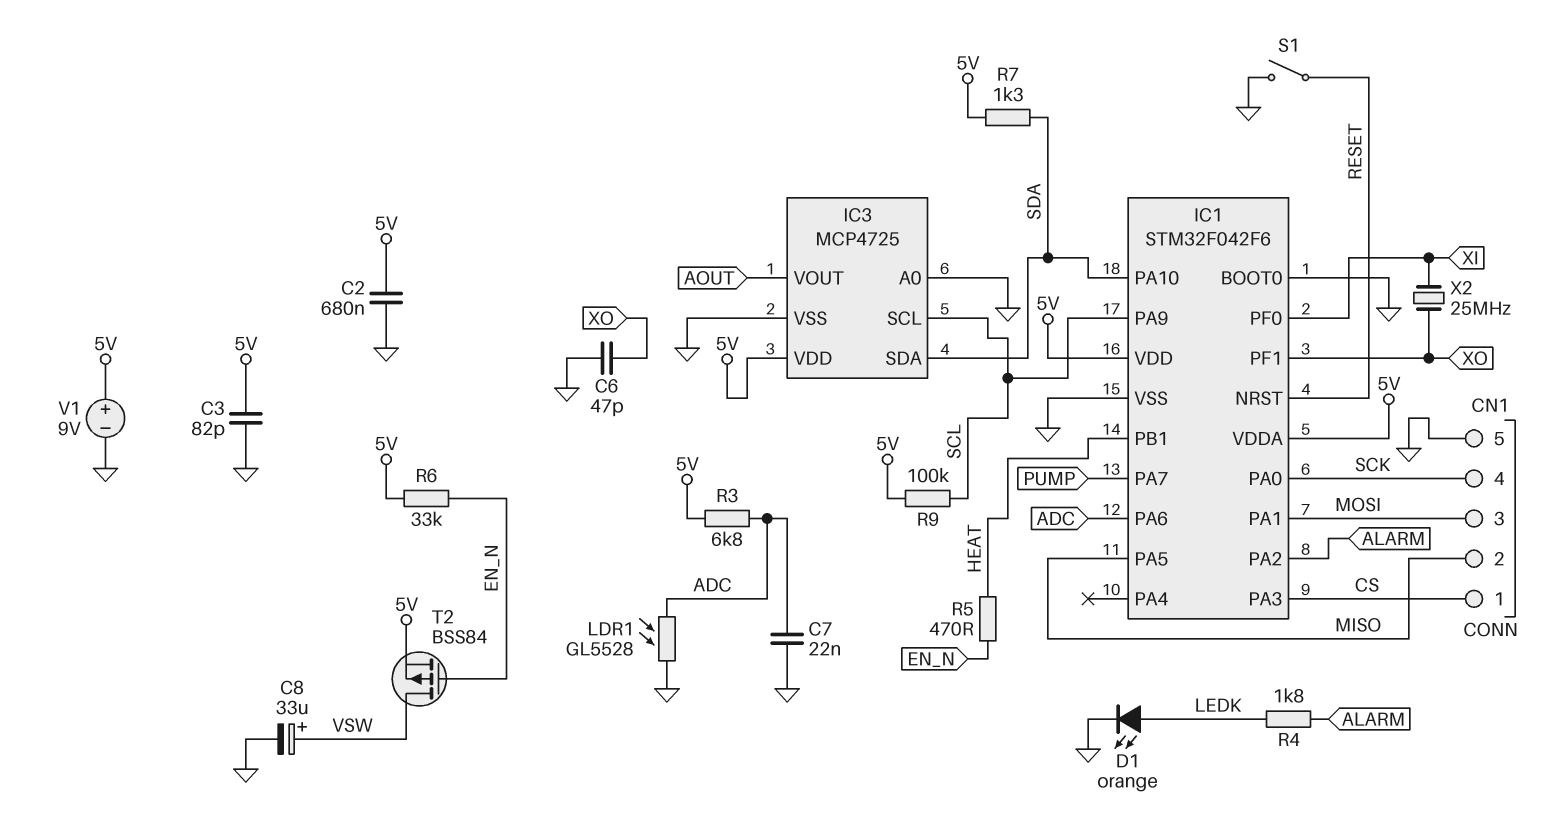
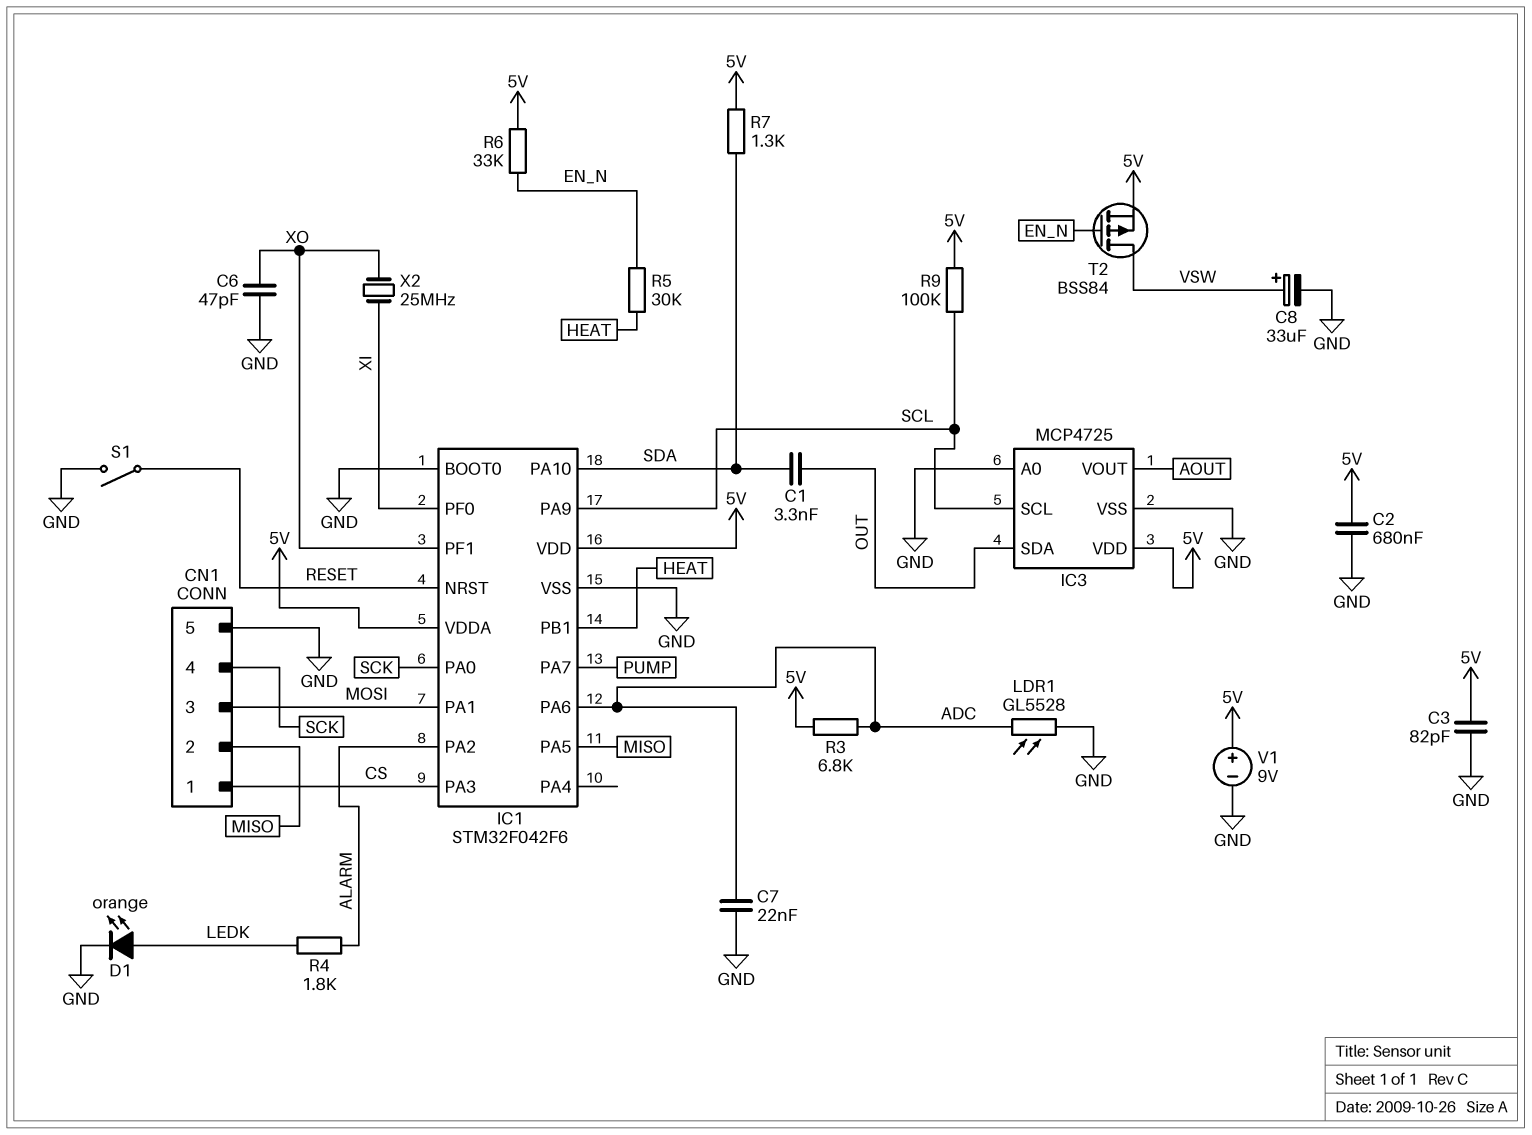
C1: none -> 3.3nF (OUT, SDA)
IC3 pin SDA: SDA -> OUT
R5: 470 (EN_N, HEAT) -> 30k (EN_N, HEAT)

